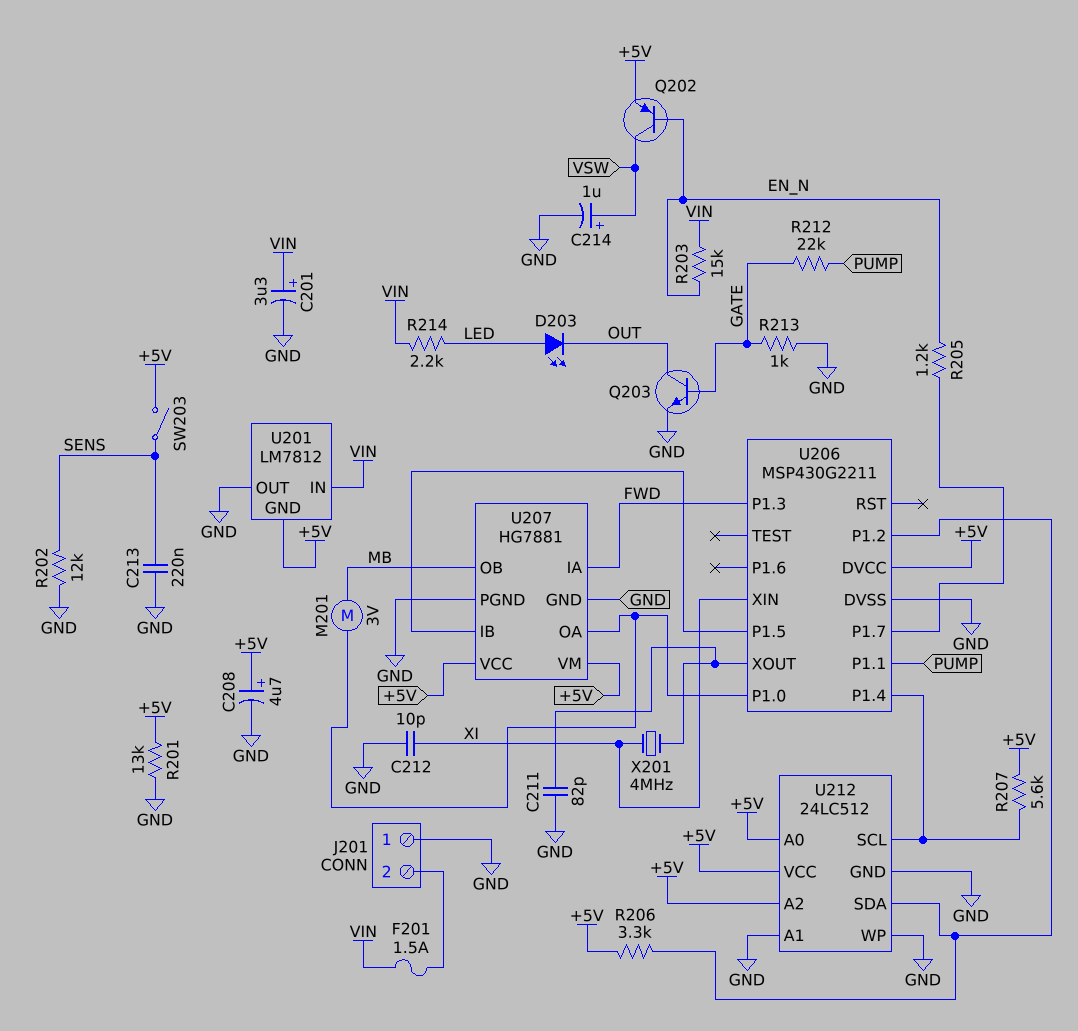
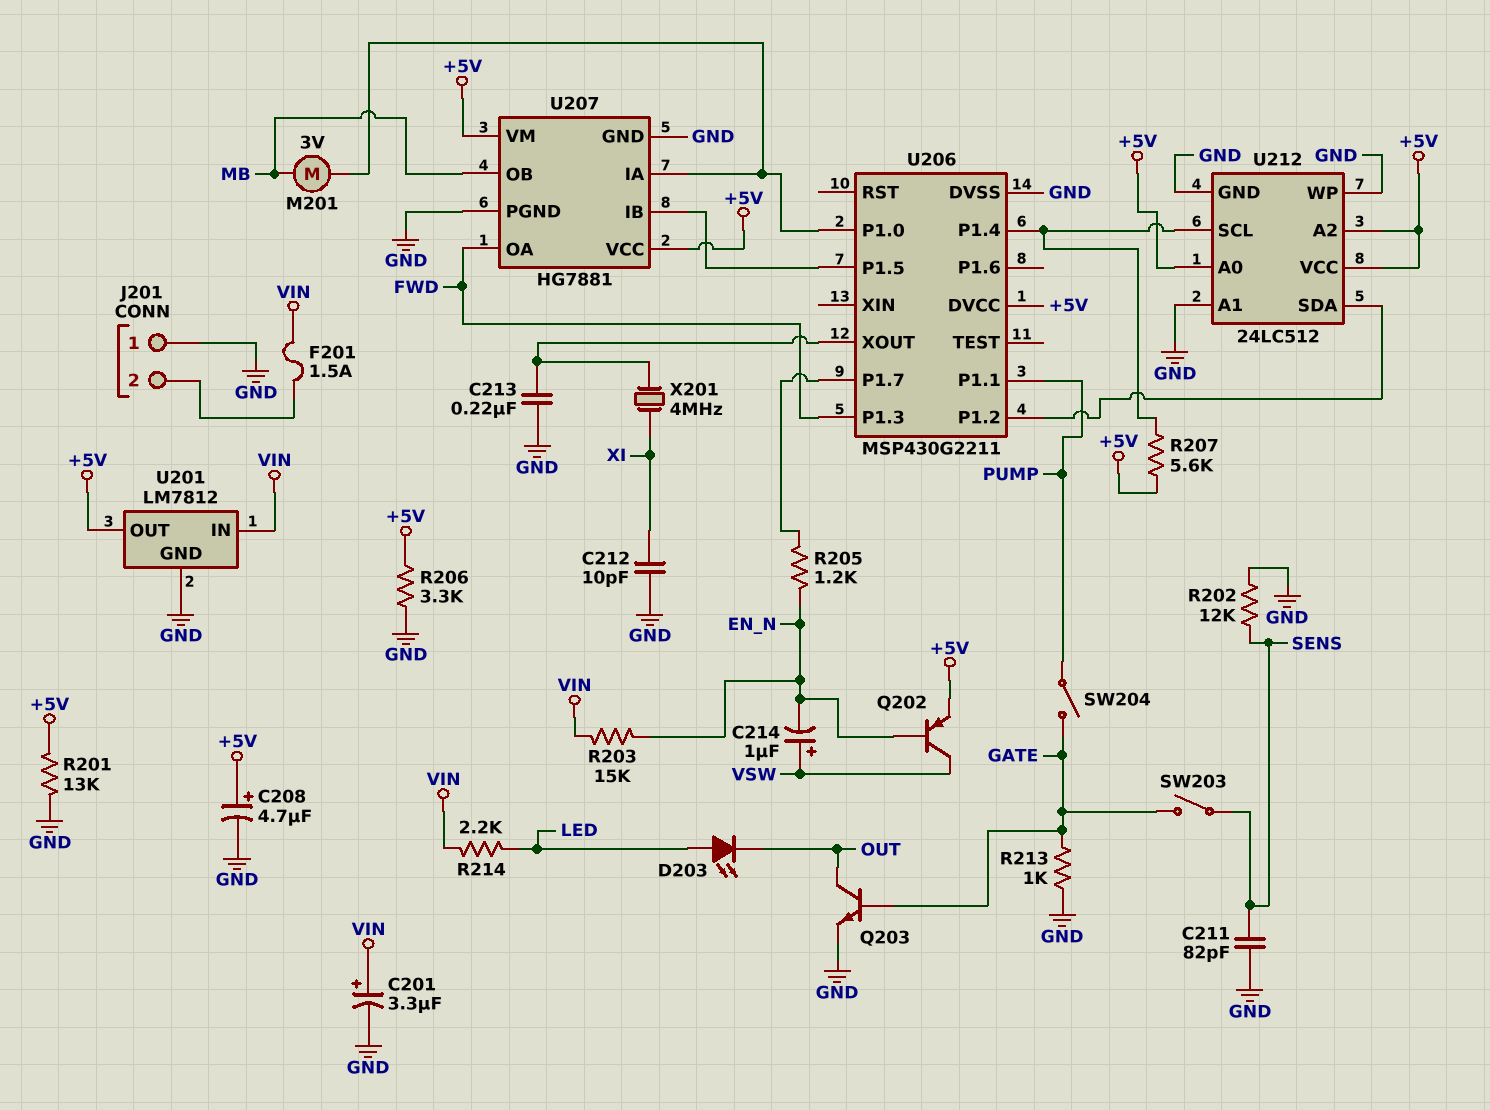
C211: 82pF (GND, U206/XOUT) -> 82pF (GND, SENS)
C213: 220nF (GND, SENS) -> 220nF (GND, U206/XOUT)
C214: 1uF (plus VSW, minus GND) -> 1uF (plus VSW, minus EN_N)
R206: 3.3k (+5V, U206/P1.2) -> 3.3k (+5V, GND)
R212: 22k (GATE, PUMP) -> none
SW203: switch (+5V, SENS) -> switch (GATE, SENS)
SW204: none -> switch (GATE, PUMP)
U201 pin GND: +5V -> GND
U201 pin OUT: GND -> +5V
U206 pin XIN: XI -> none
U207 pin IA: FWD -> U206/P1.0
U207 pin OA: U206/P1.0 -> FWD

